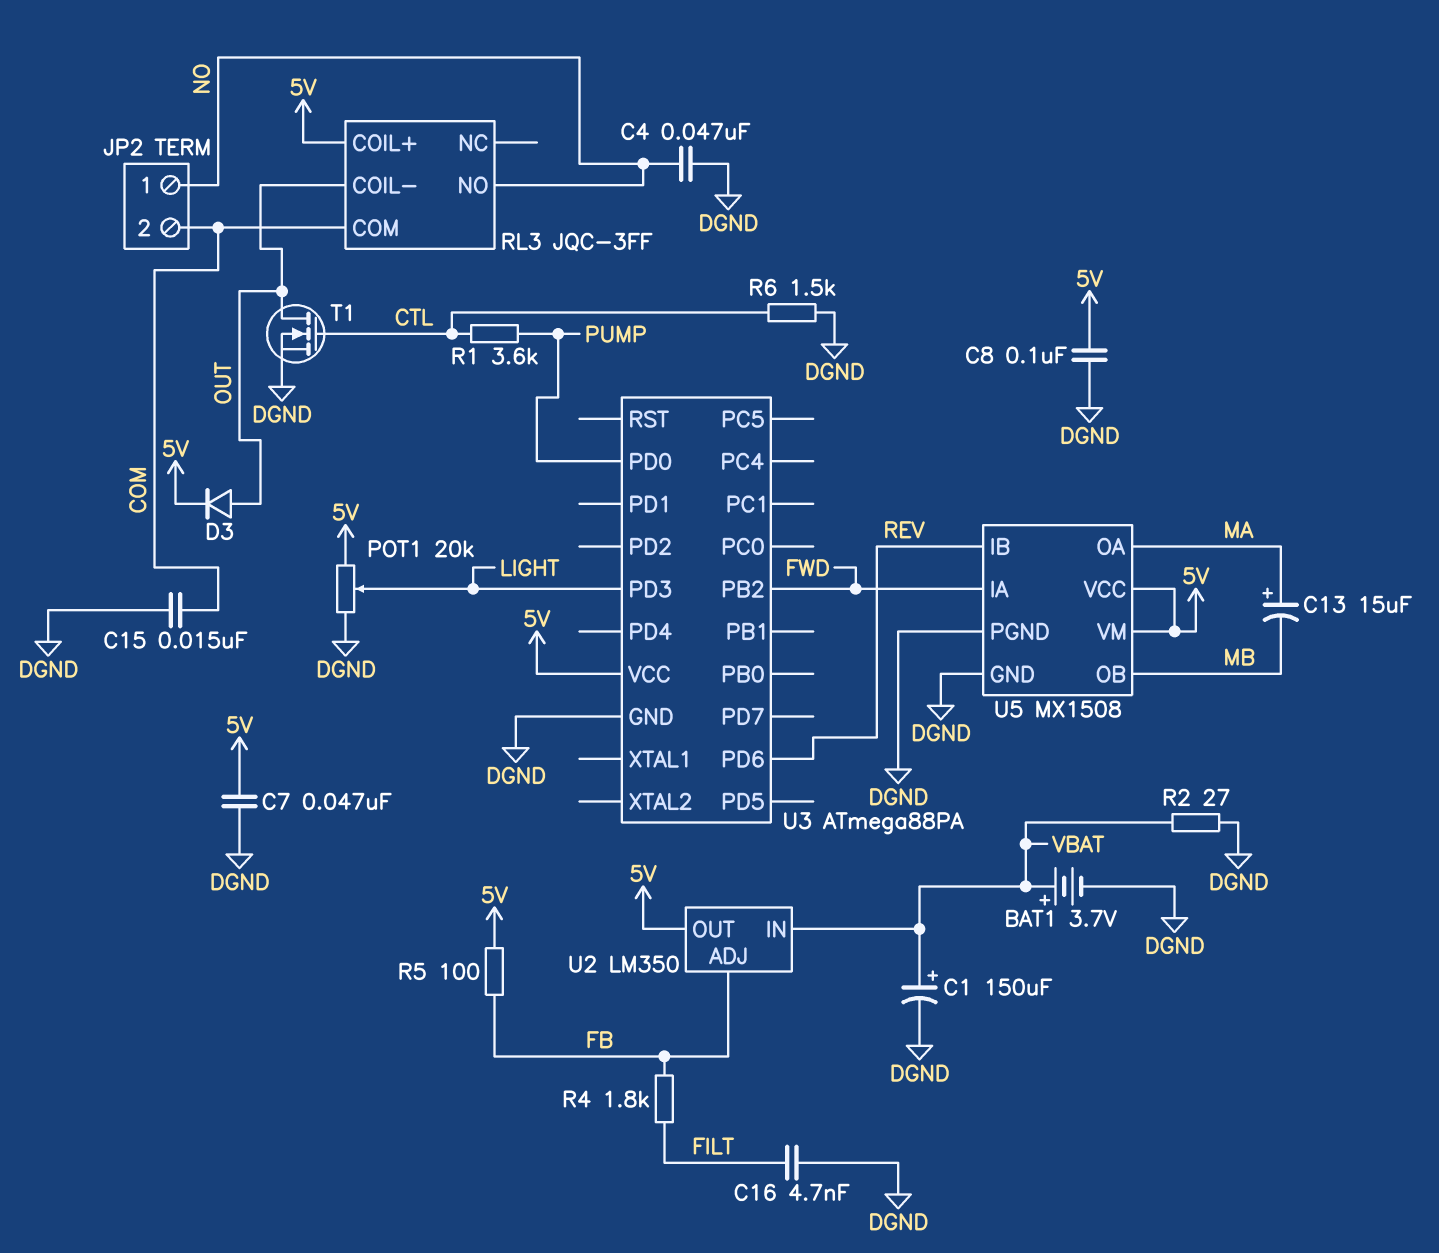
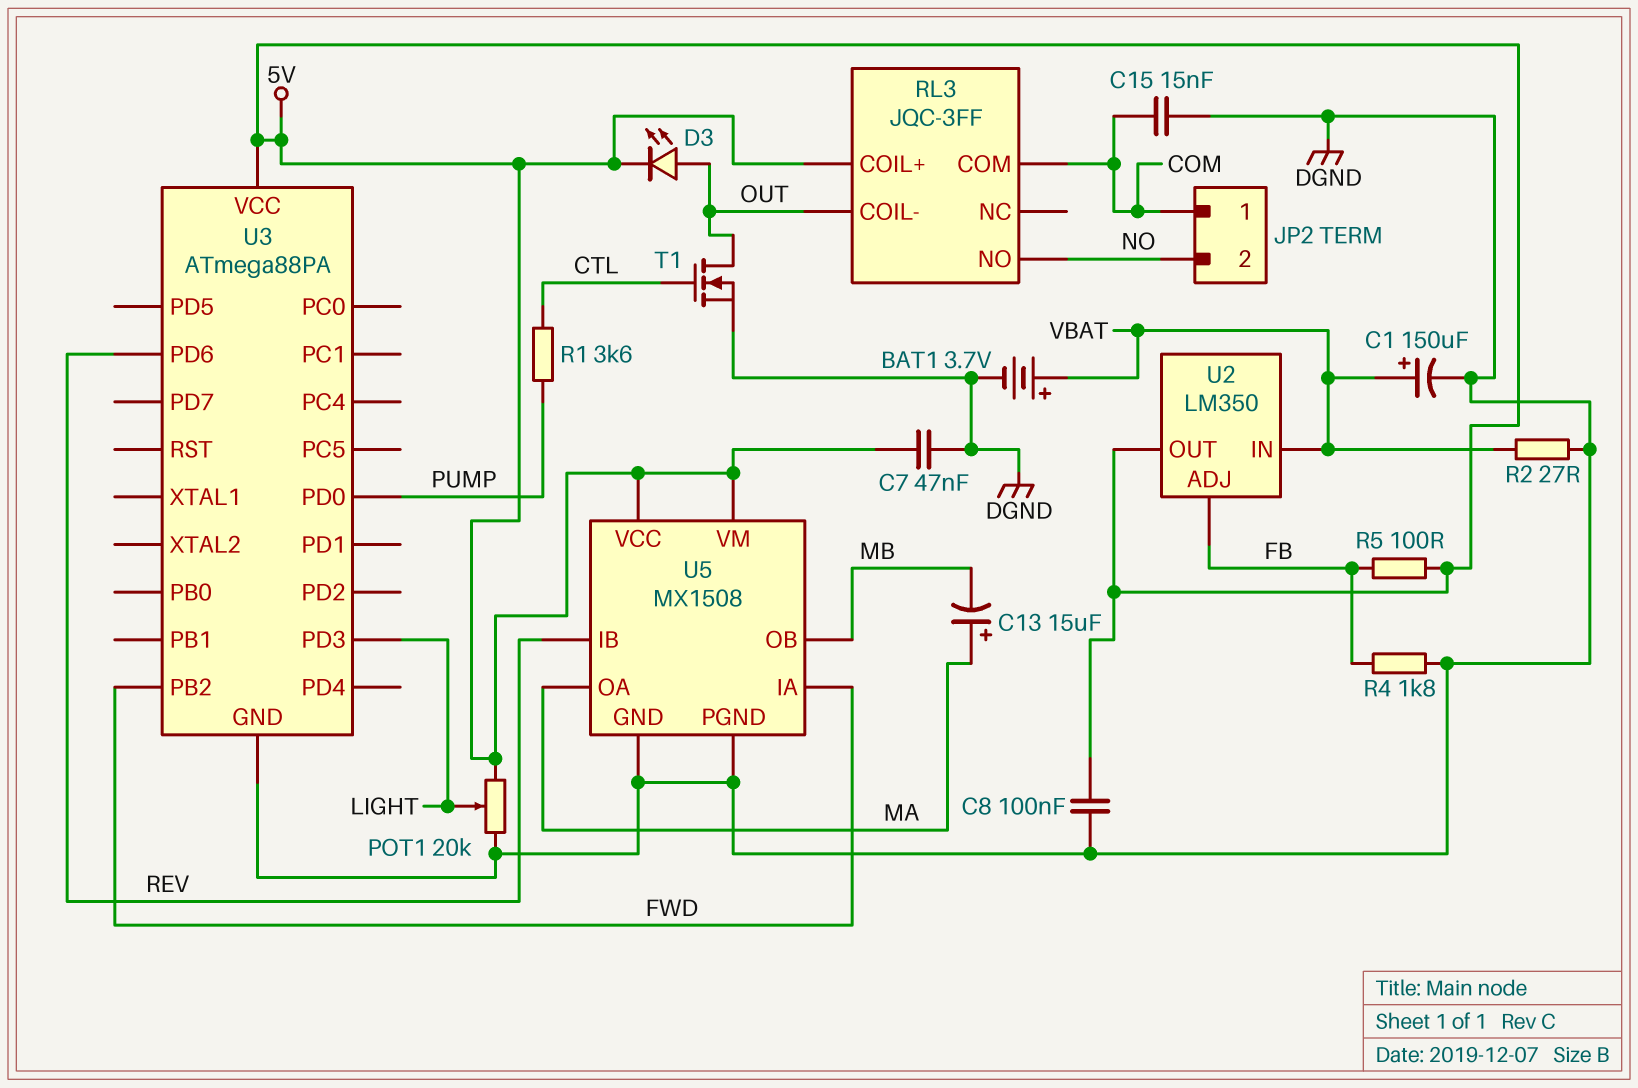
C4: 47nF (DGND, NO) -> none
C16: 4.7nF (DGND, FILT) -> none
D3: diode (A OUT, K 5V) -> LED (A OUT, K 5V)
JP2 pin 1: NO -> COM
JP2 pin 2: COM -> NO
R4: 1.8k (FB, FILT) -> 1.8k (DGND, FB)
R6: 1.5k (CTL, DGND) -> none

